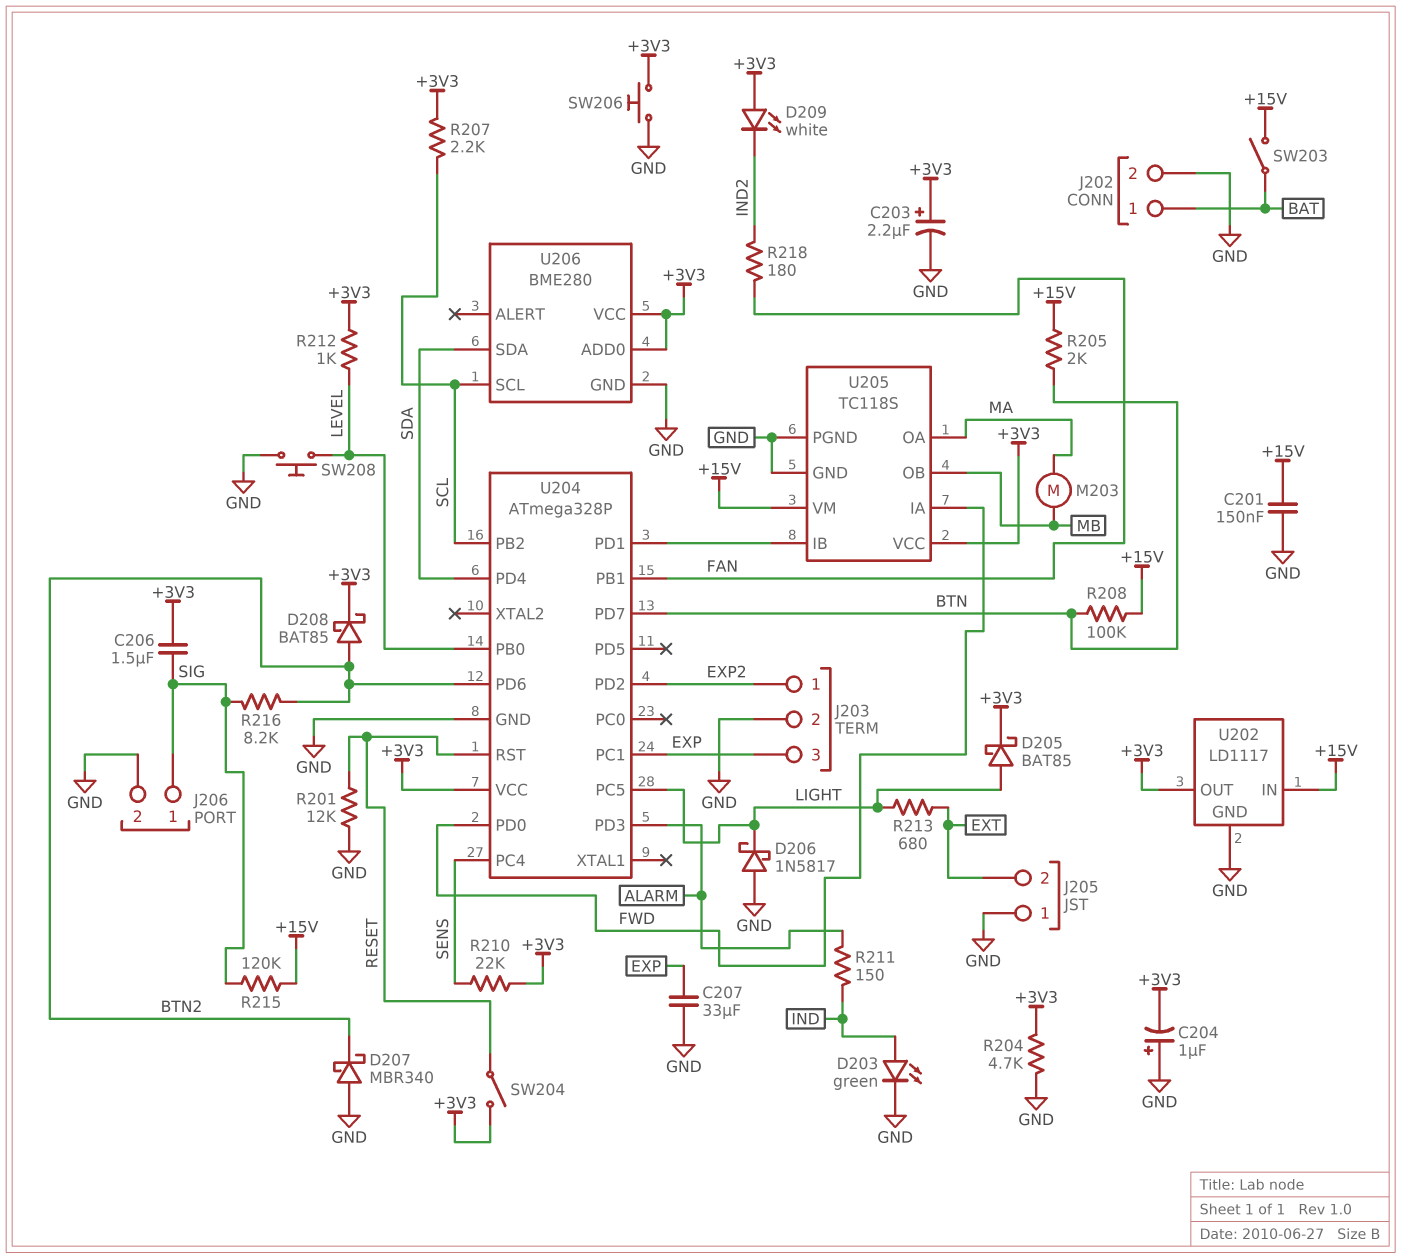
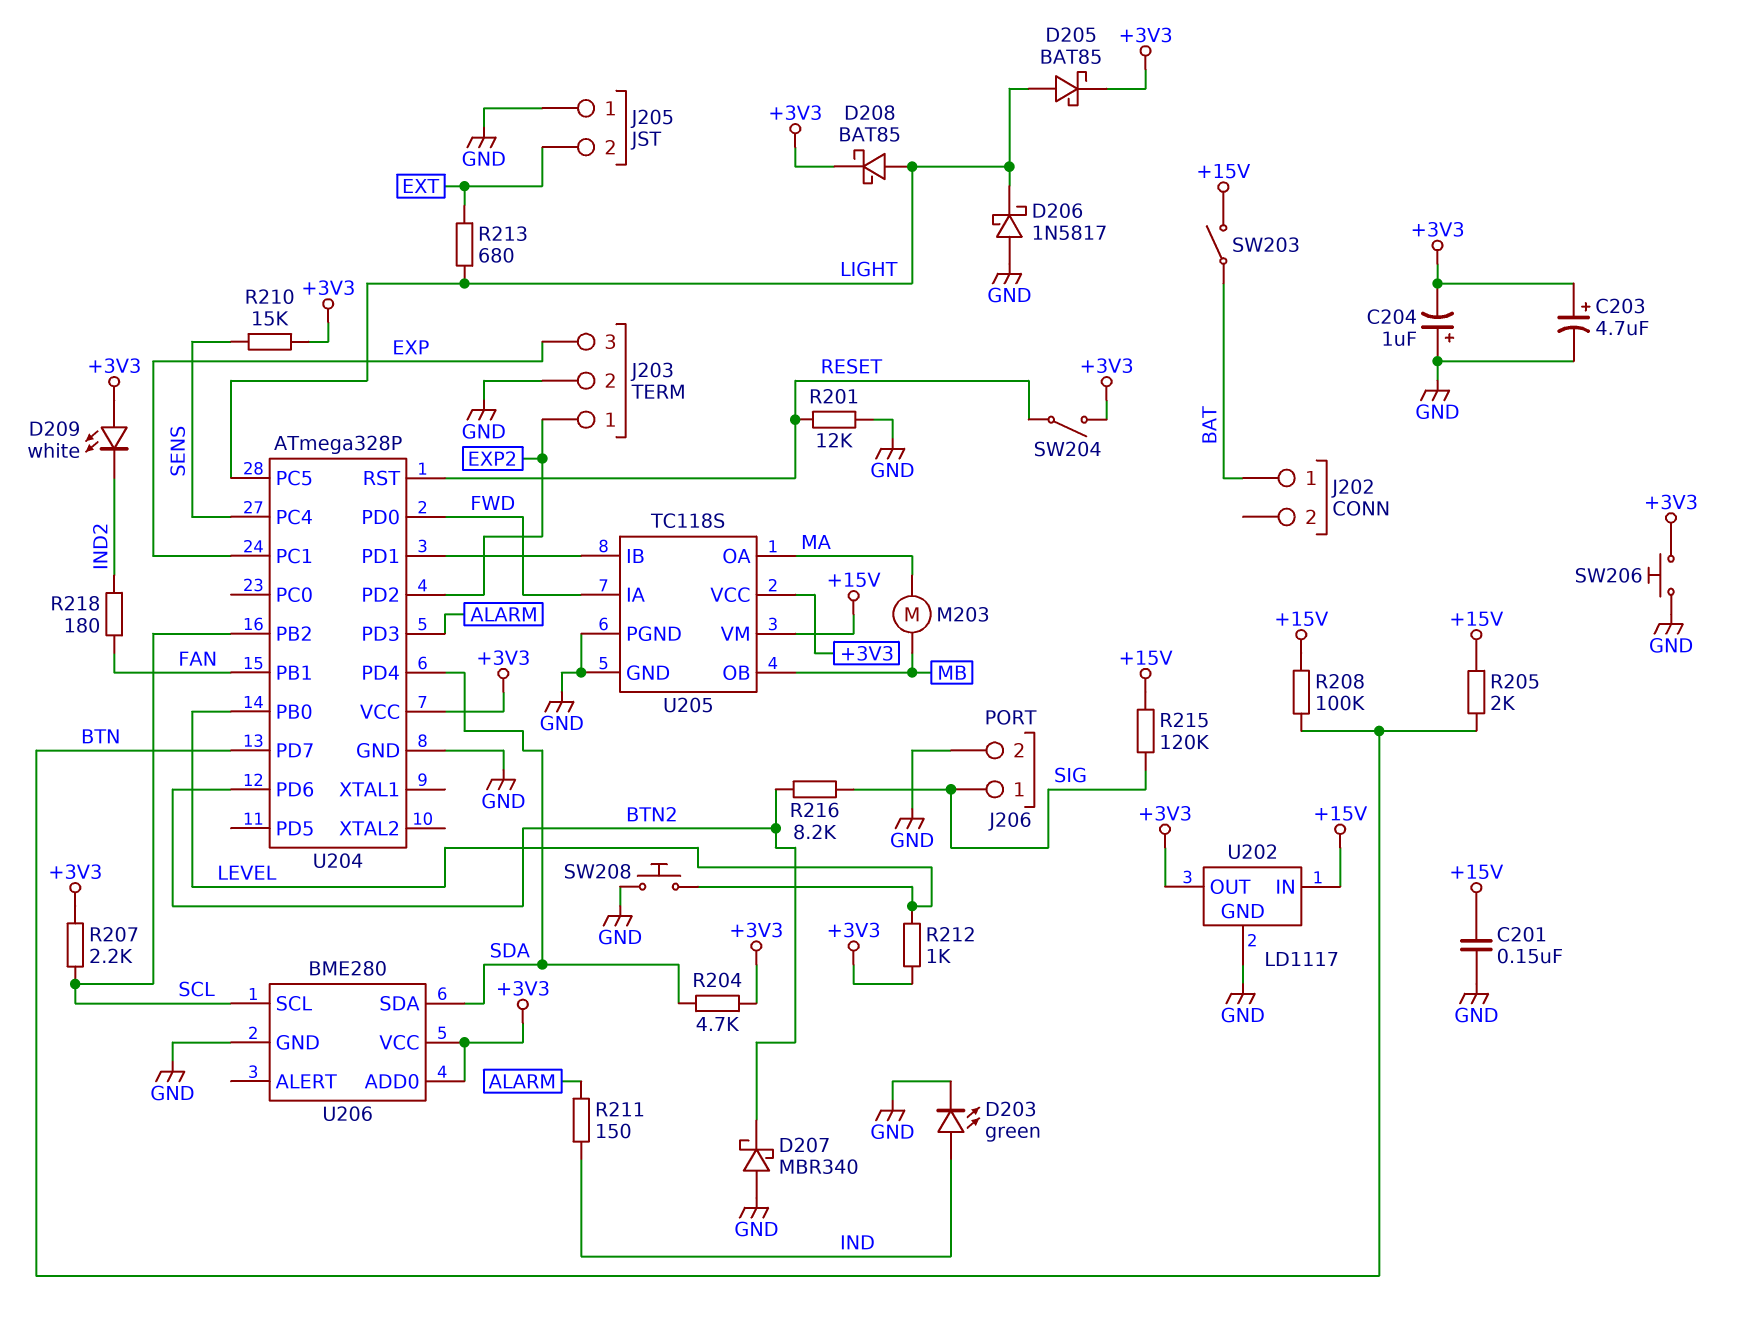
C203: 2.2uF (plus +3V3, minus GND) -> 4.7uF (plus +3V3, minus GND)
C206: 1.5uF (+3V3, SIG) -> none
C207: 33uF (EXP, GND) -> none
D208: schottky BAT85 (A BTN2, K +3V3) -> schottky BAT85 (A LIGHT, K +3V3)
J202 pin 2: GND -> none
R204: 4.7k (+3V3, GND) -> 4.7k (+3V3, SDA)
R210: 22k (+3V3, SENS) -> 15k (+3V3, SENS)

